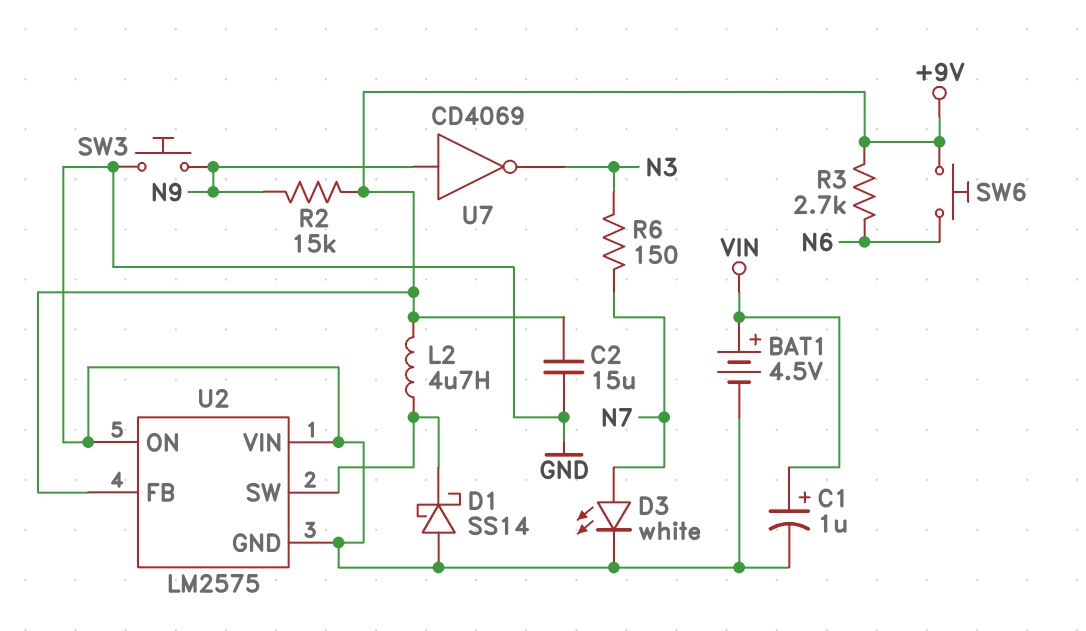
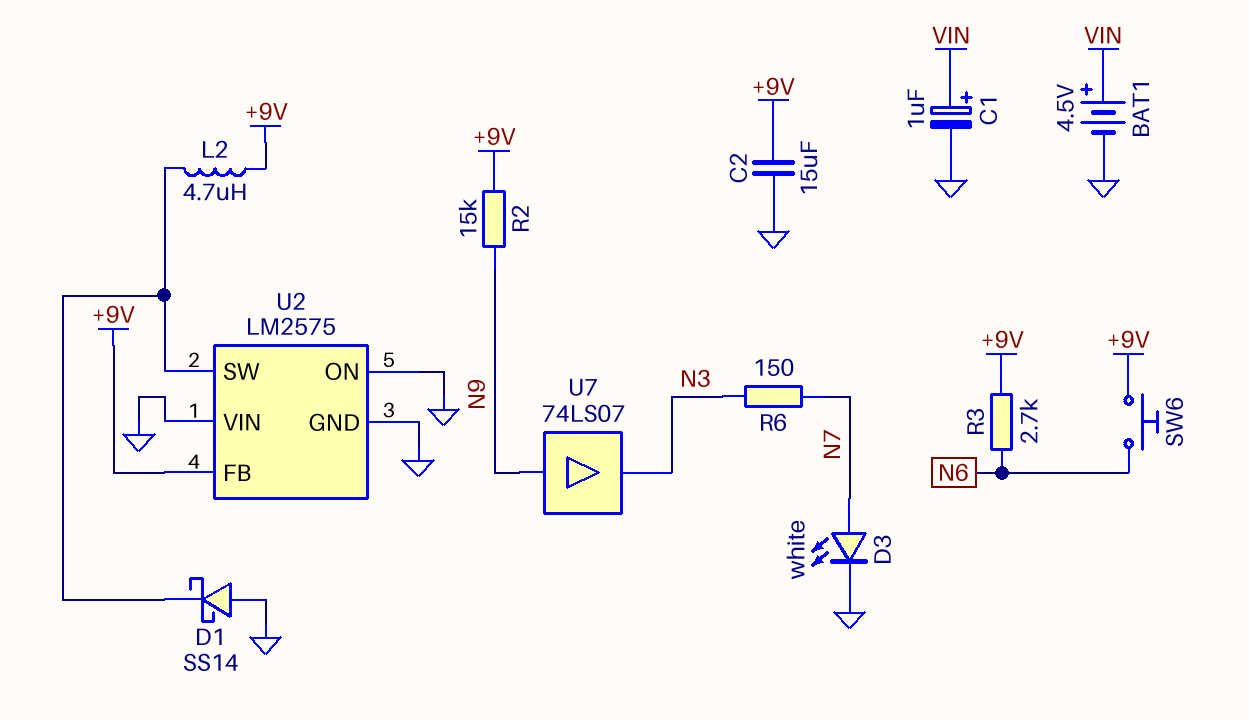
SW3: button (GND, N9) -> none
U7: NOT CD4069 (in N9, out N3) -> buffer 74LS07 (in N9, out N3)

